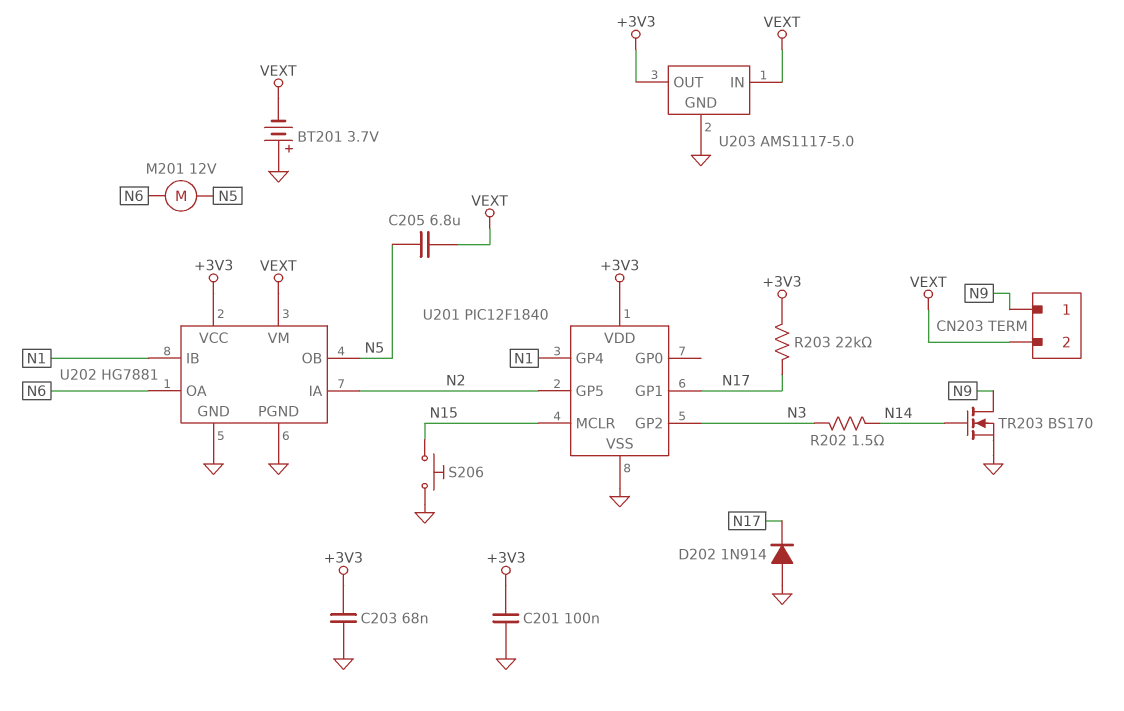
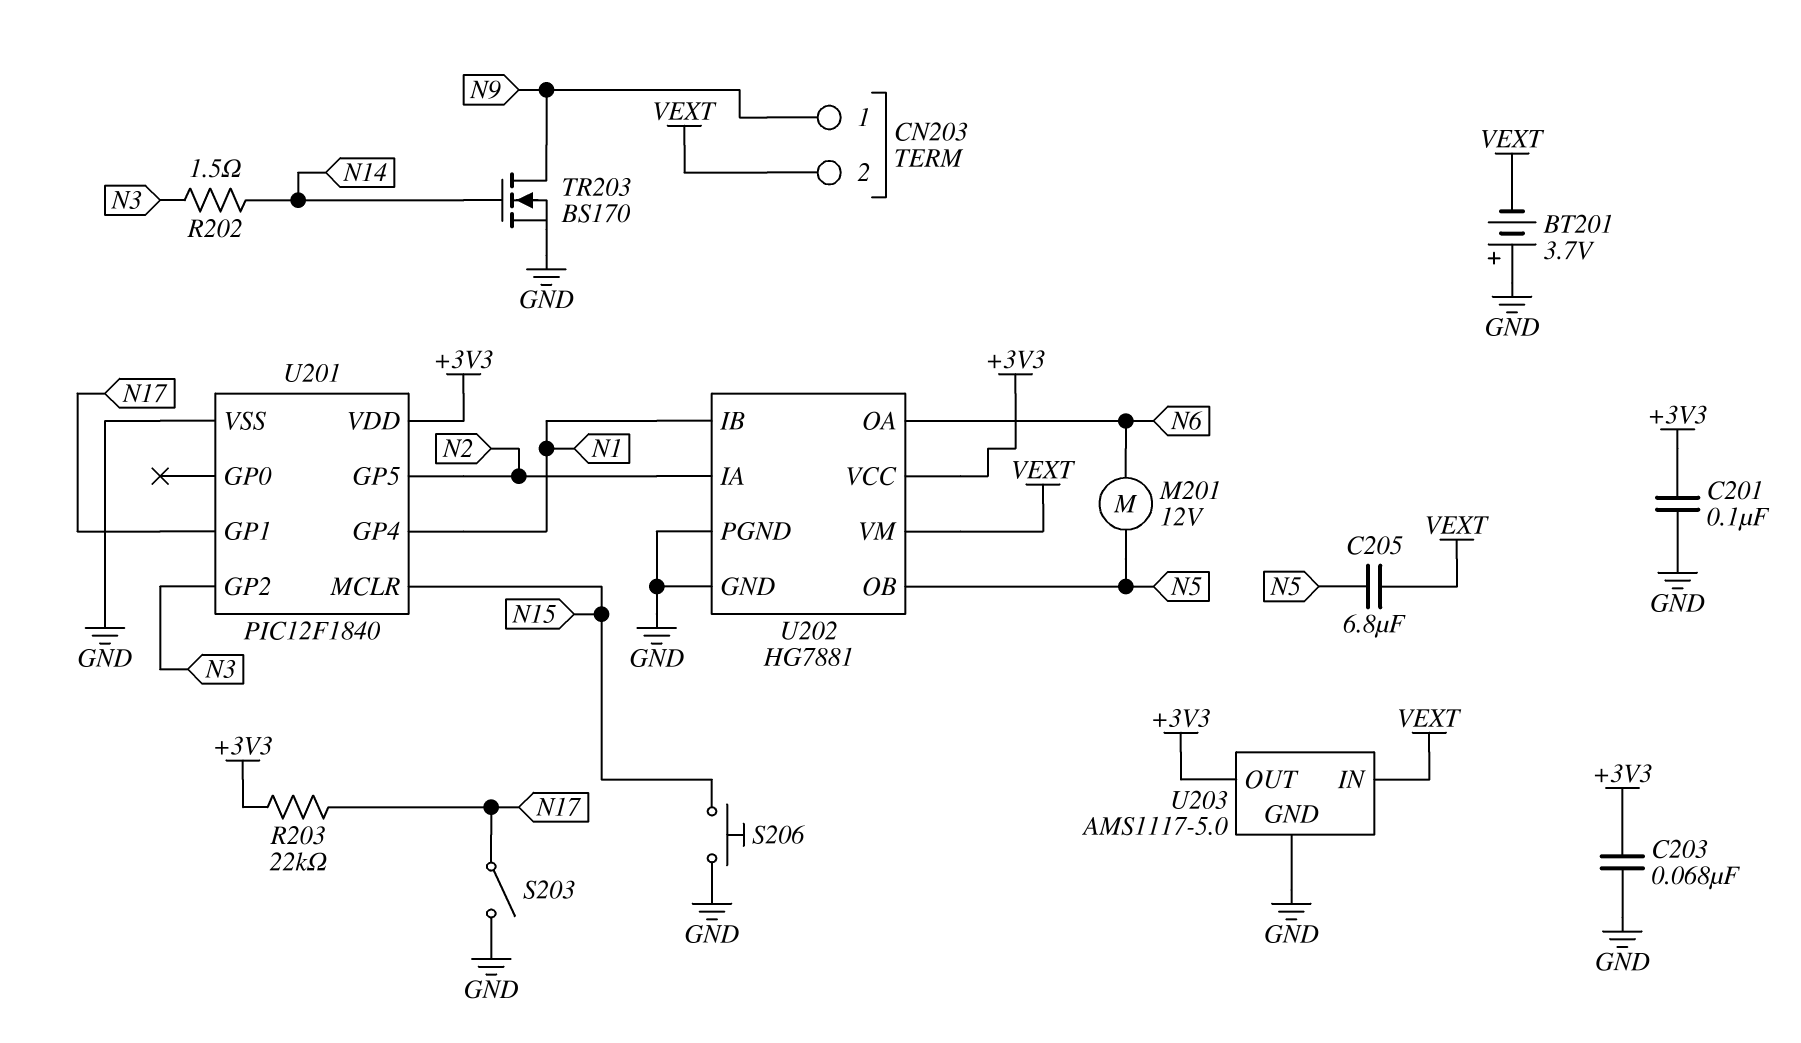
D202: diode 1N914 (A GND, K N17) -> none
S203: none -> switch (GND, N17)

